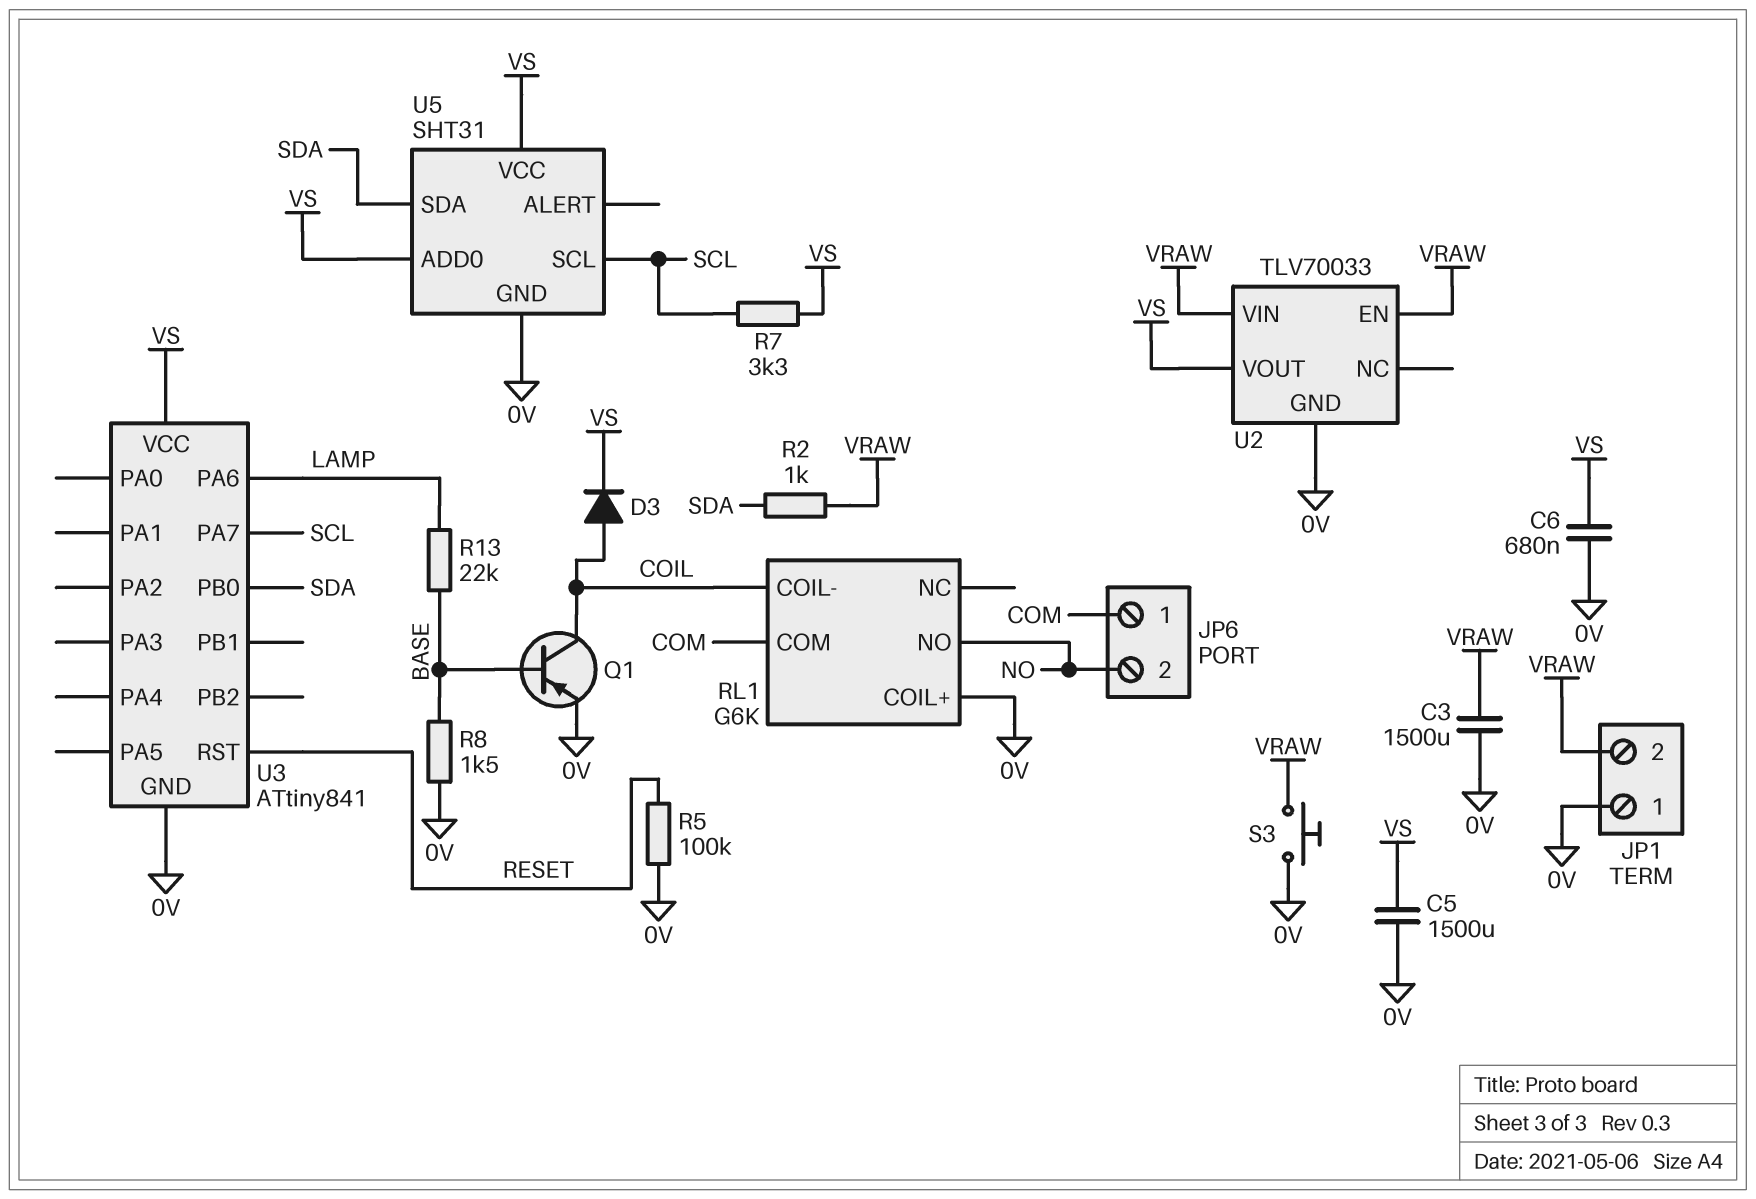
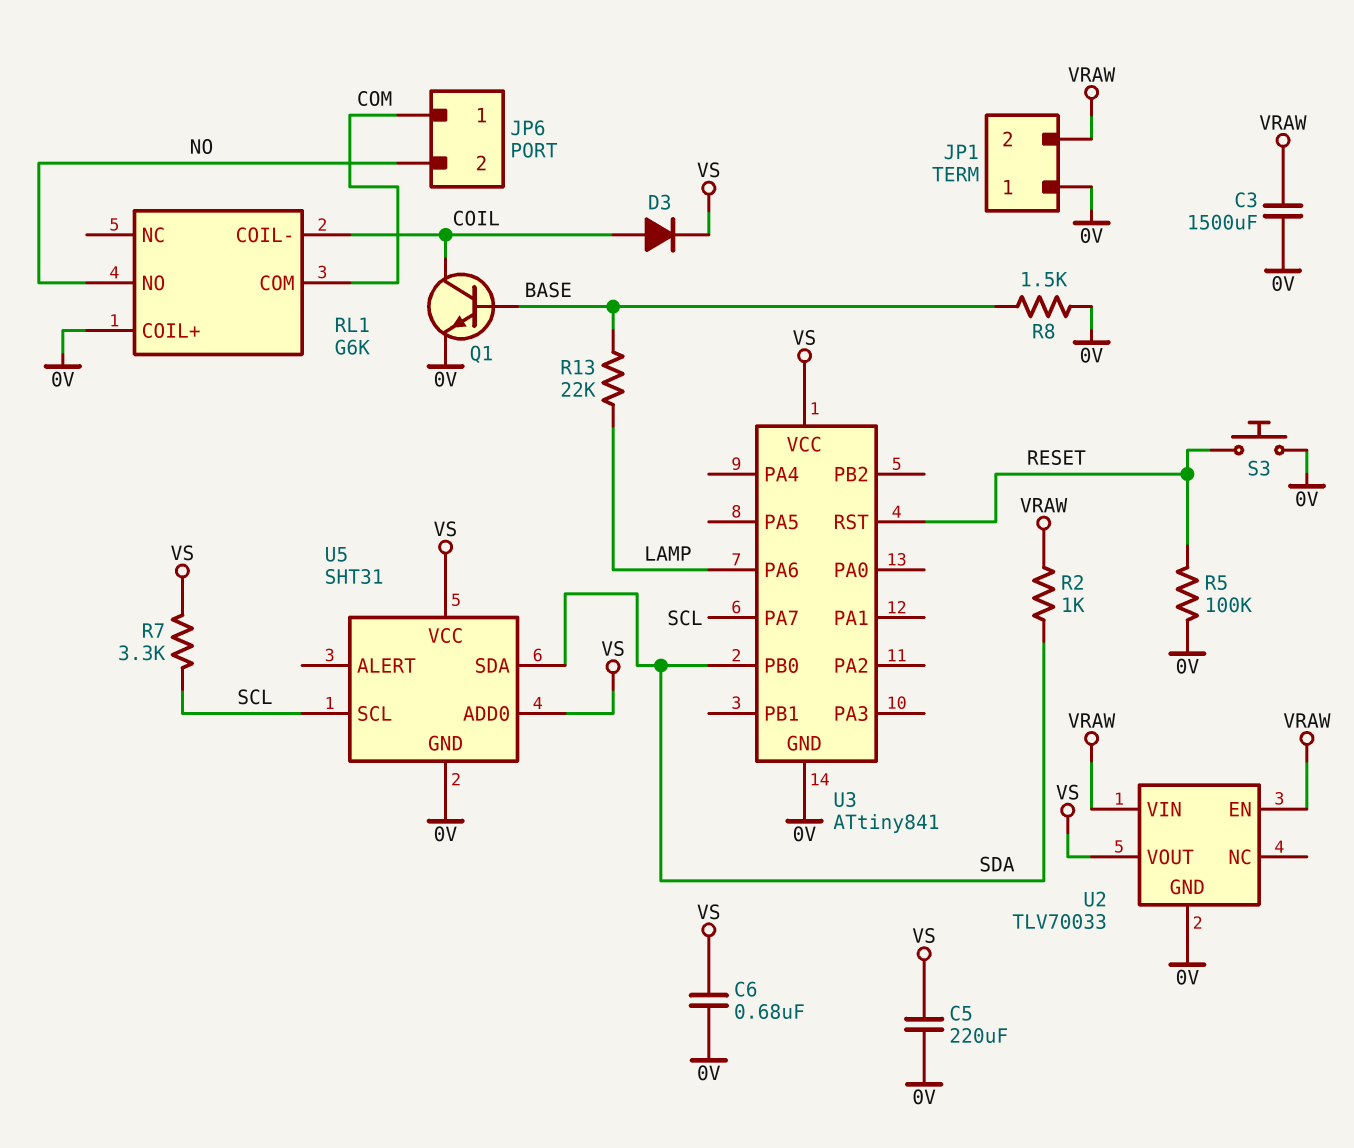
C5: 1500uF (0V, VS) -> 220uF (0V, VS)
Q1: PNP (B BASE, C COIL, E 0V) -> NPN (B BASE, C COIL, E 0V)
S3: button (0V, VRAW) -> button (0V, RESET)

